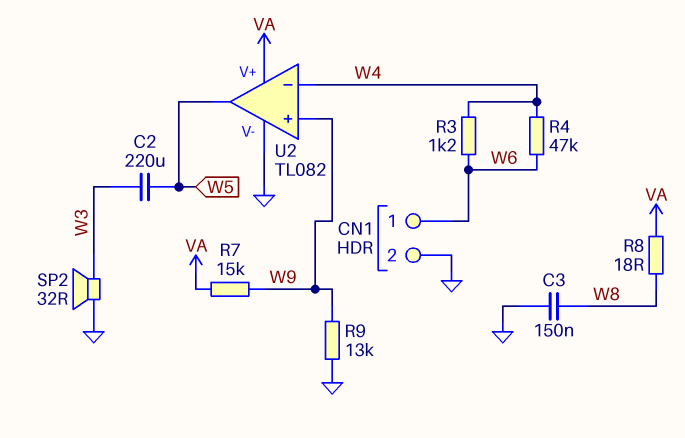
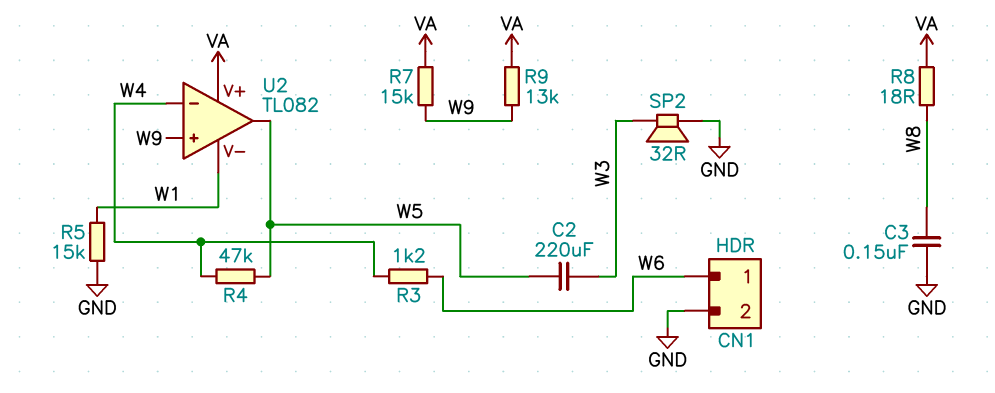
R4: 47k (W4, W6) -> 47k (W4, W5)
R5: none -> 15k (GND, W1)
R9: 13k (GND, W9) -> 13k (VA, W9)
U2 pin V-: GND -> W1

